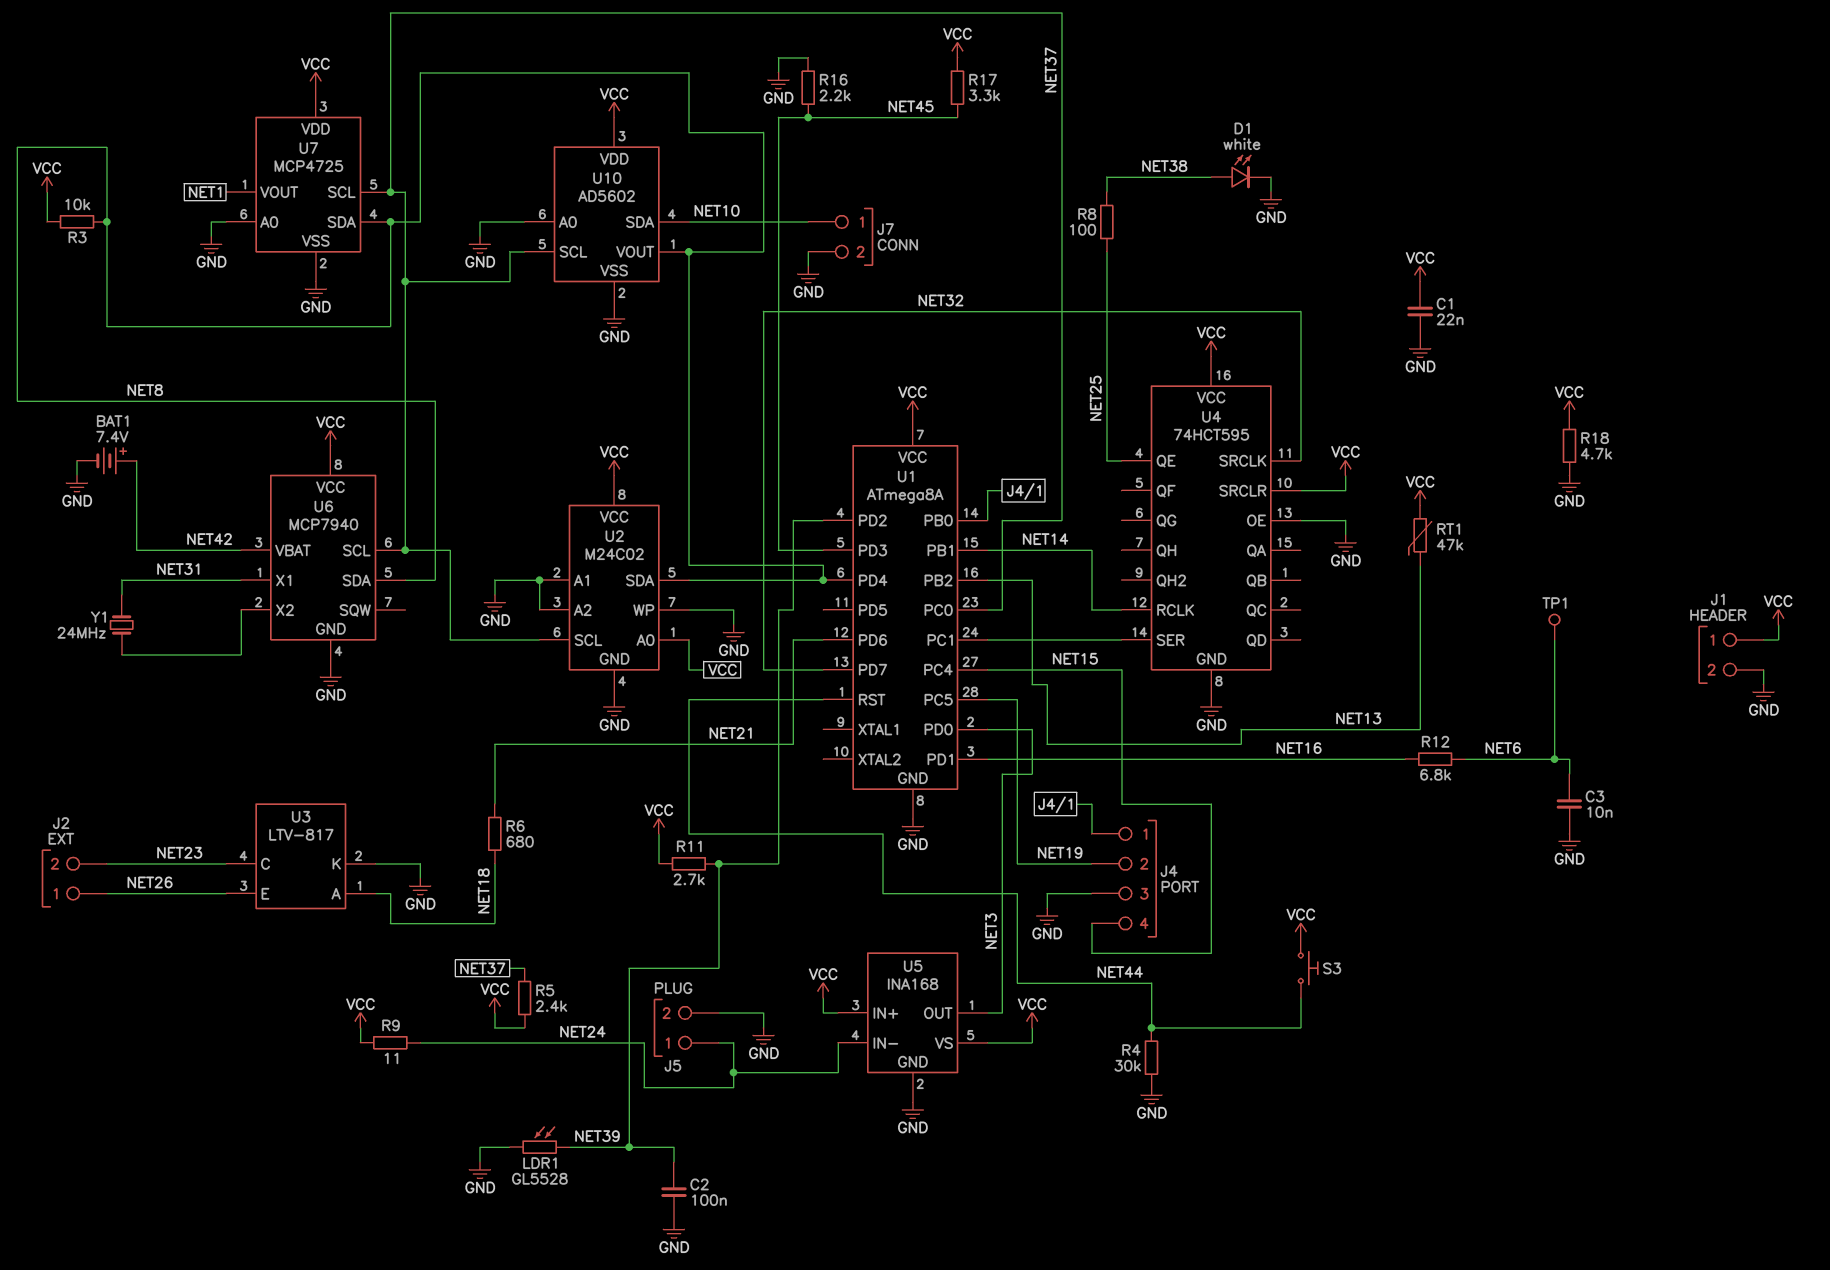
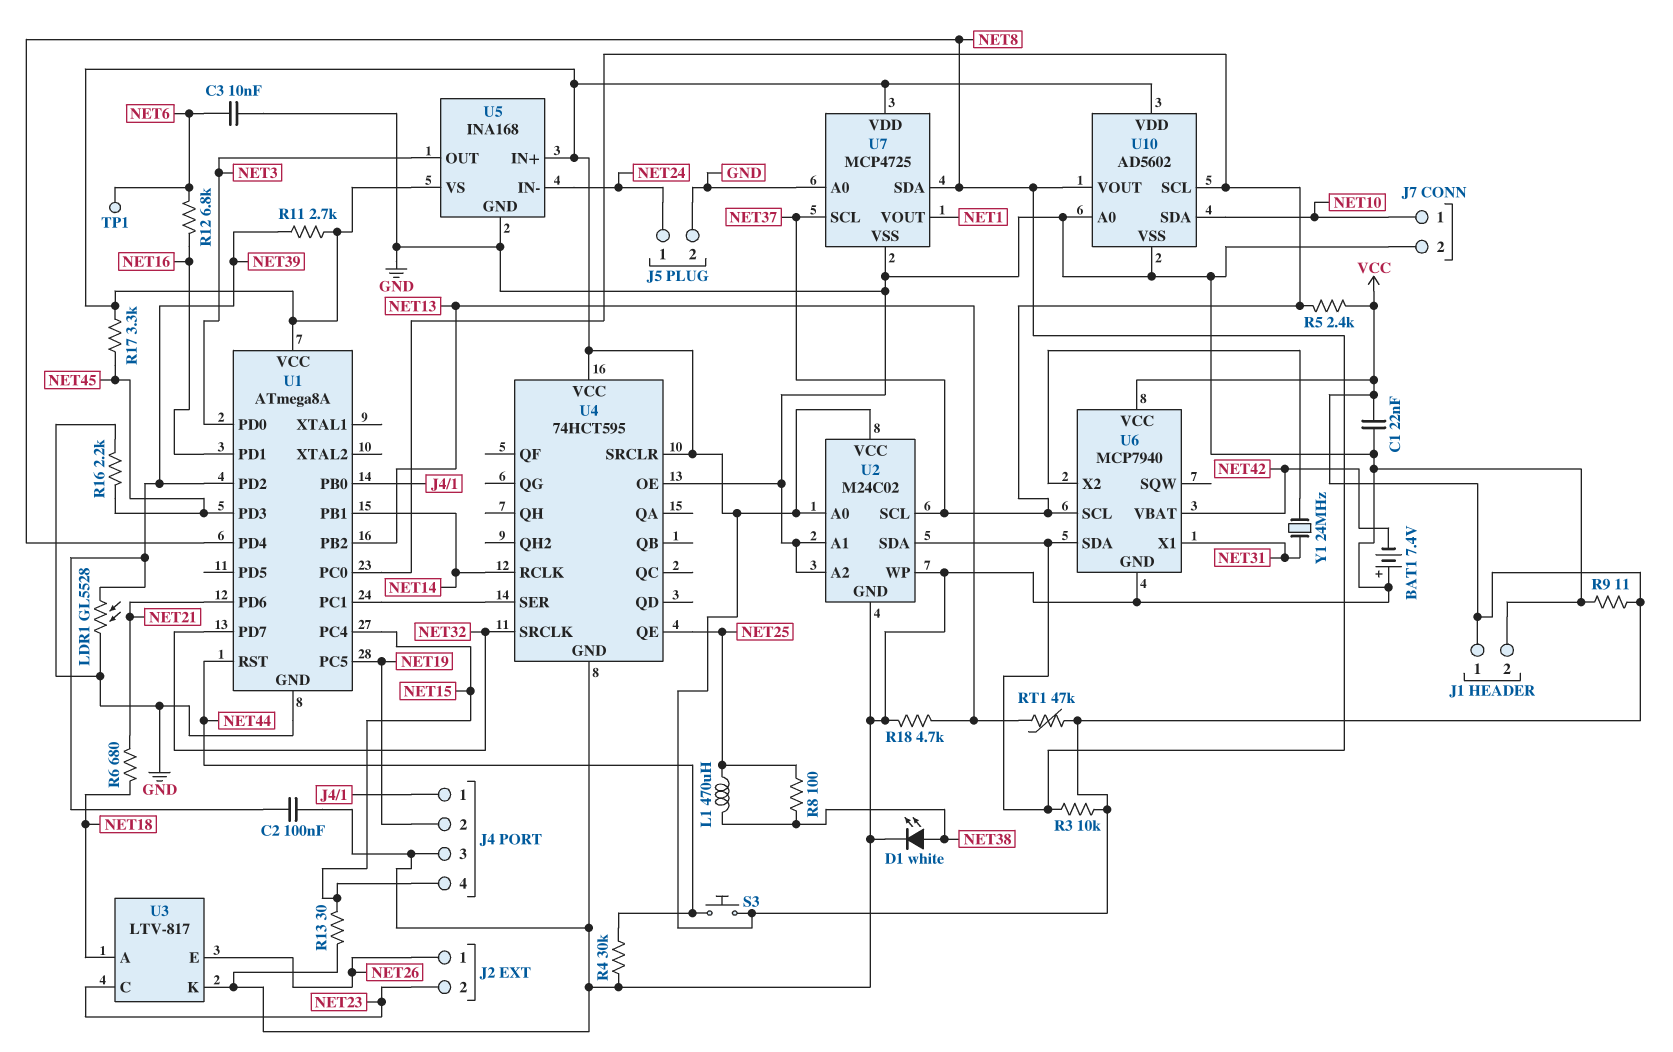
BAT1: 7.4V (plus NET42, minus GND) -> 7.4V (plus GND, minus NET42)
L1: none -> 470uH (NET25, NET38)
R9: 11 (NET24, VCC) -> 11 (GND, VCC)
R13: none -> 30 (GND, NET15)
R18: 4.7k (GND, VCC) -> 4.7k (GND, NET13)

